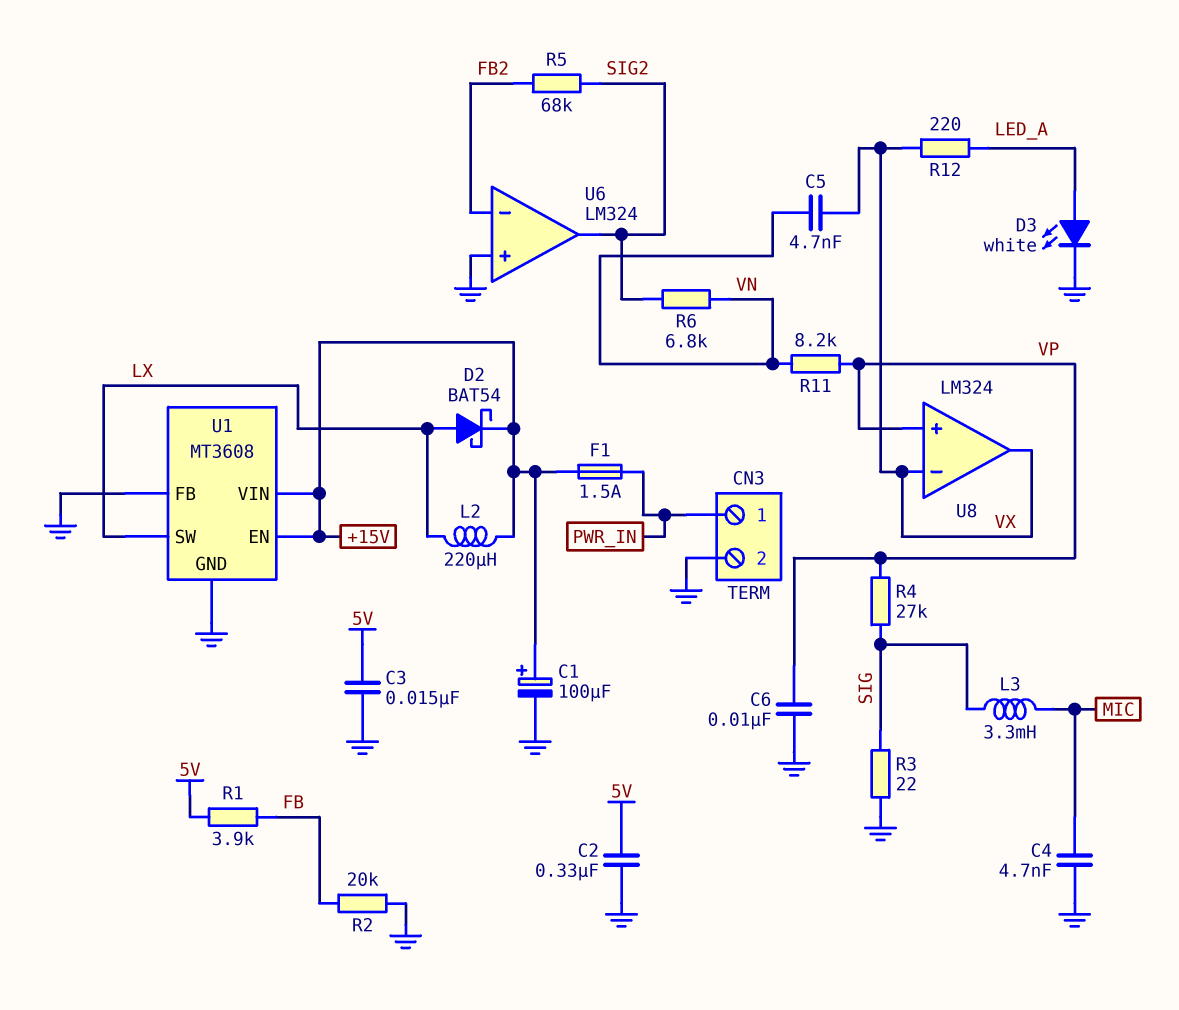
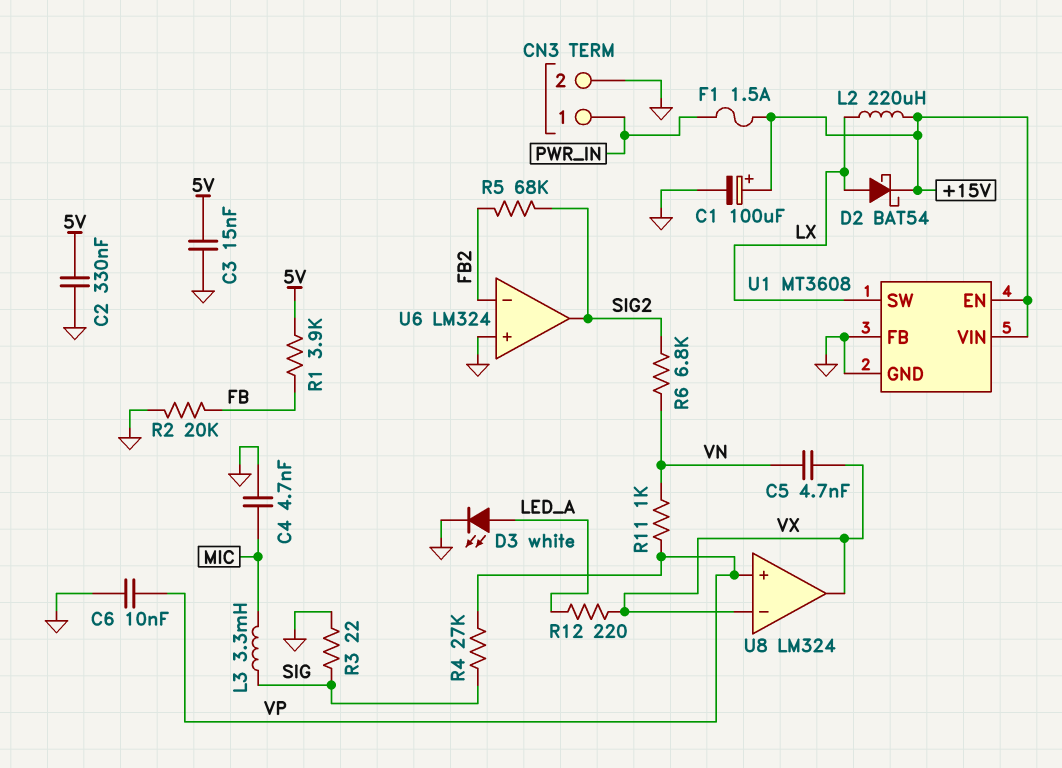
R11: 8.2k (VN, VP) -> 1k (VN, VP)

